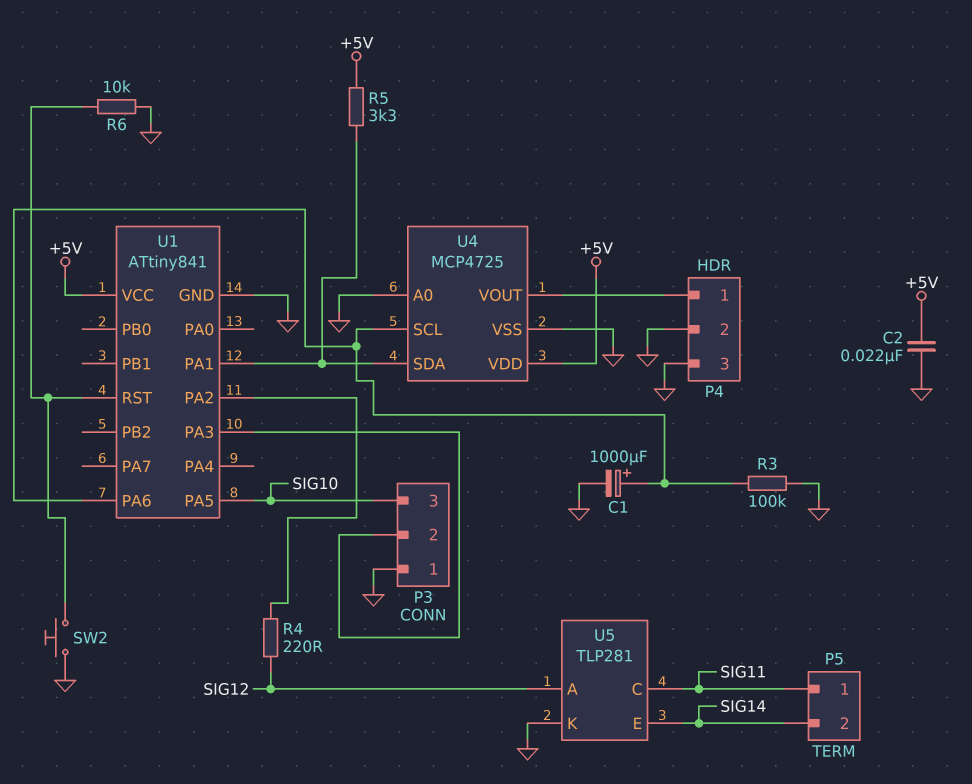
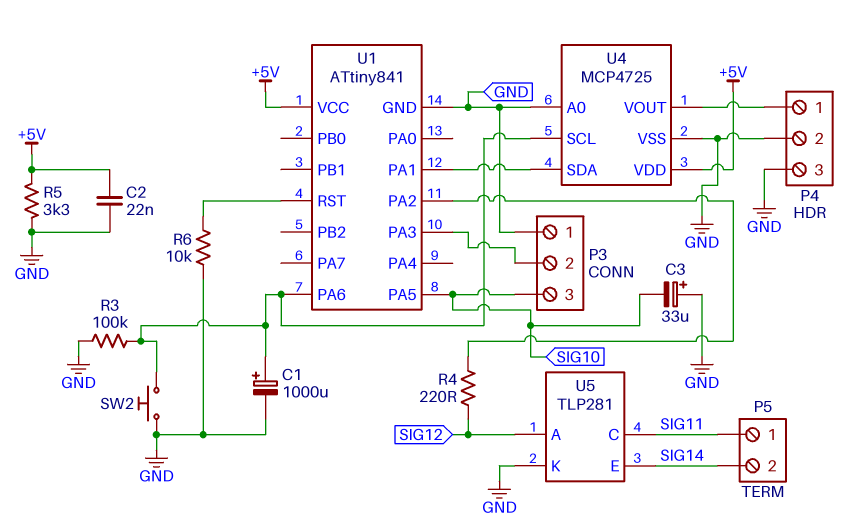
C3: none -> 33uF (plus GND, minus SIG10)
R5: 3.3k (+5V, U1/PA1) -> 3.3k (+5V, GND)
SW2: button (GND, U1/RST) -> button (GND, U1/PA6)

